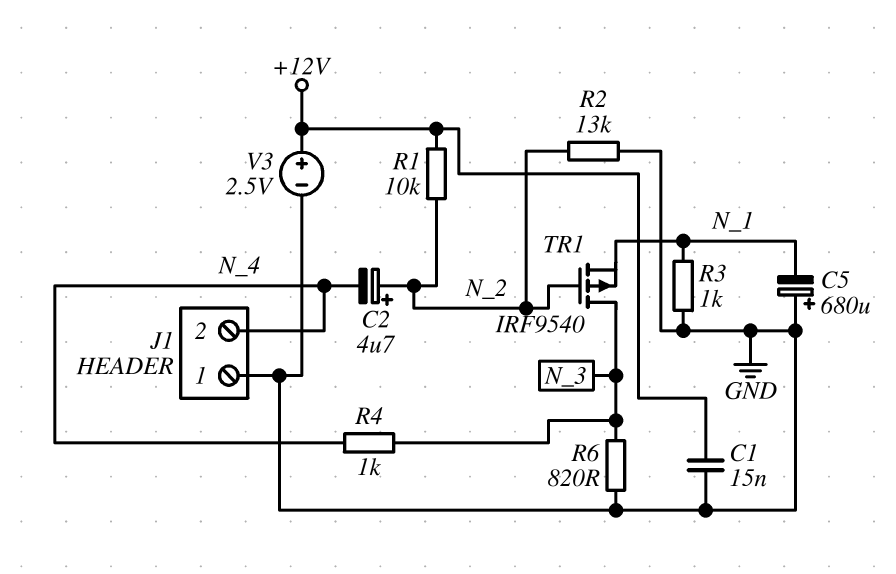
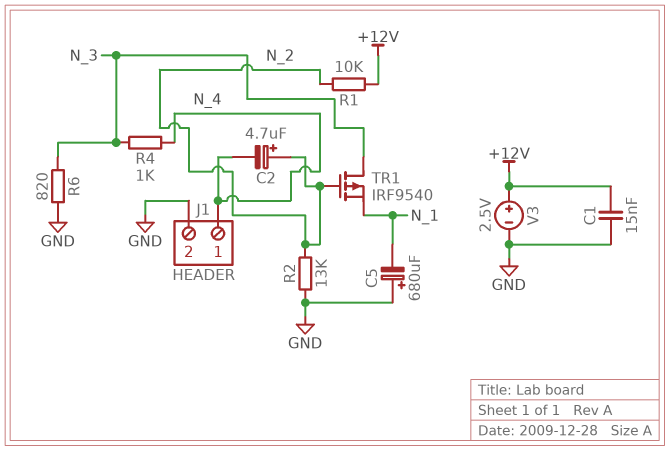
J1 pin 1: GND -> N_4
J1 pin 2: N_4 -> GND
R3: 1k (GND, N_1) -> none

